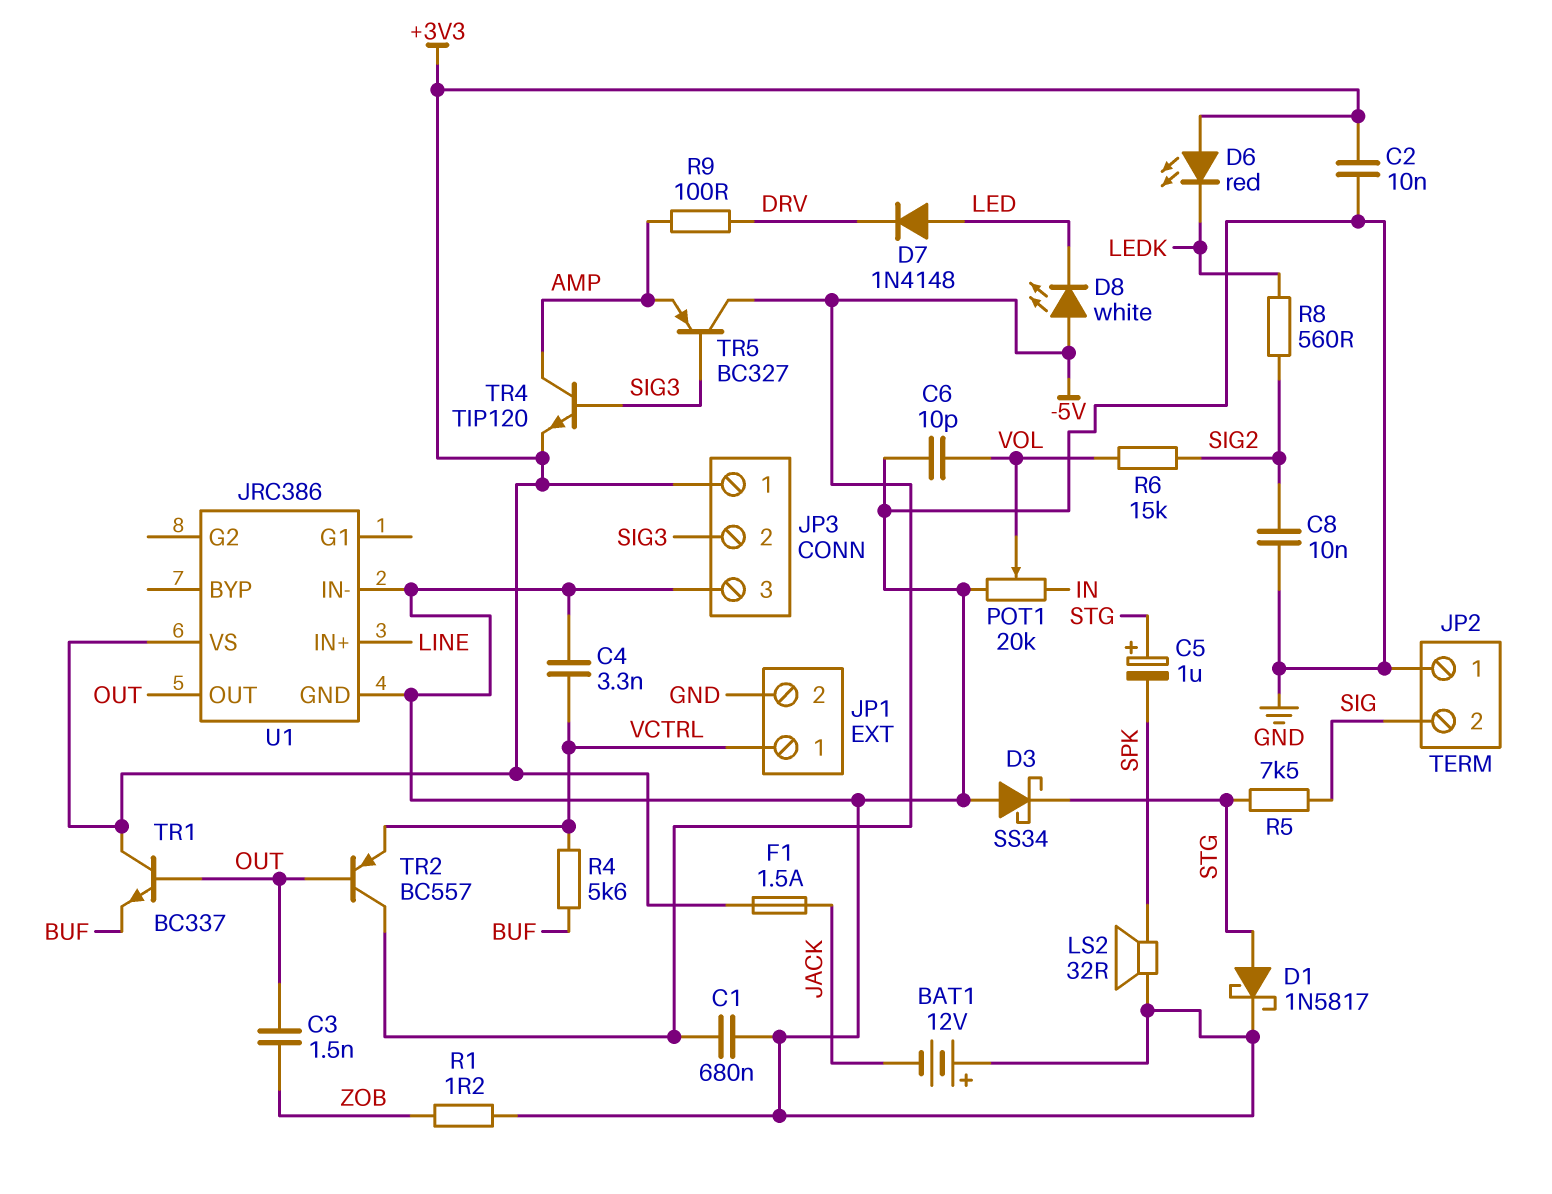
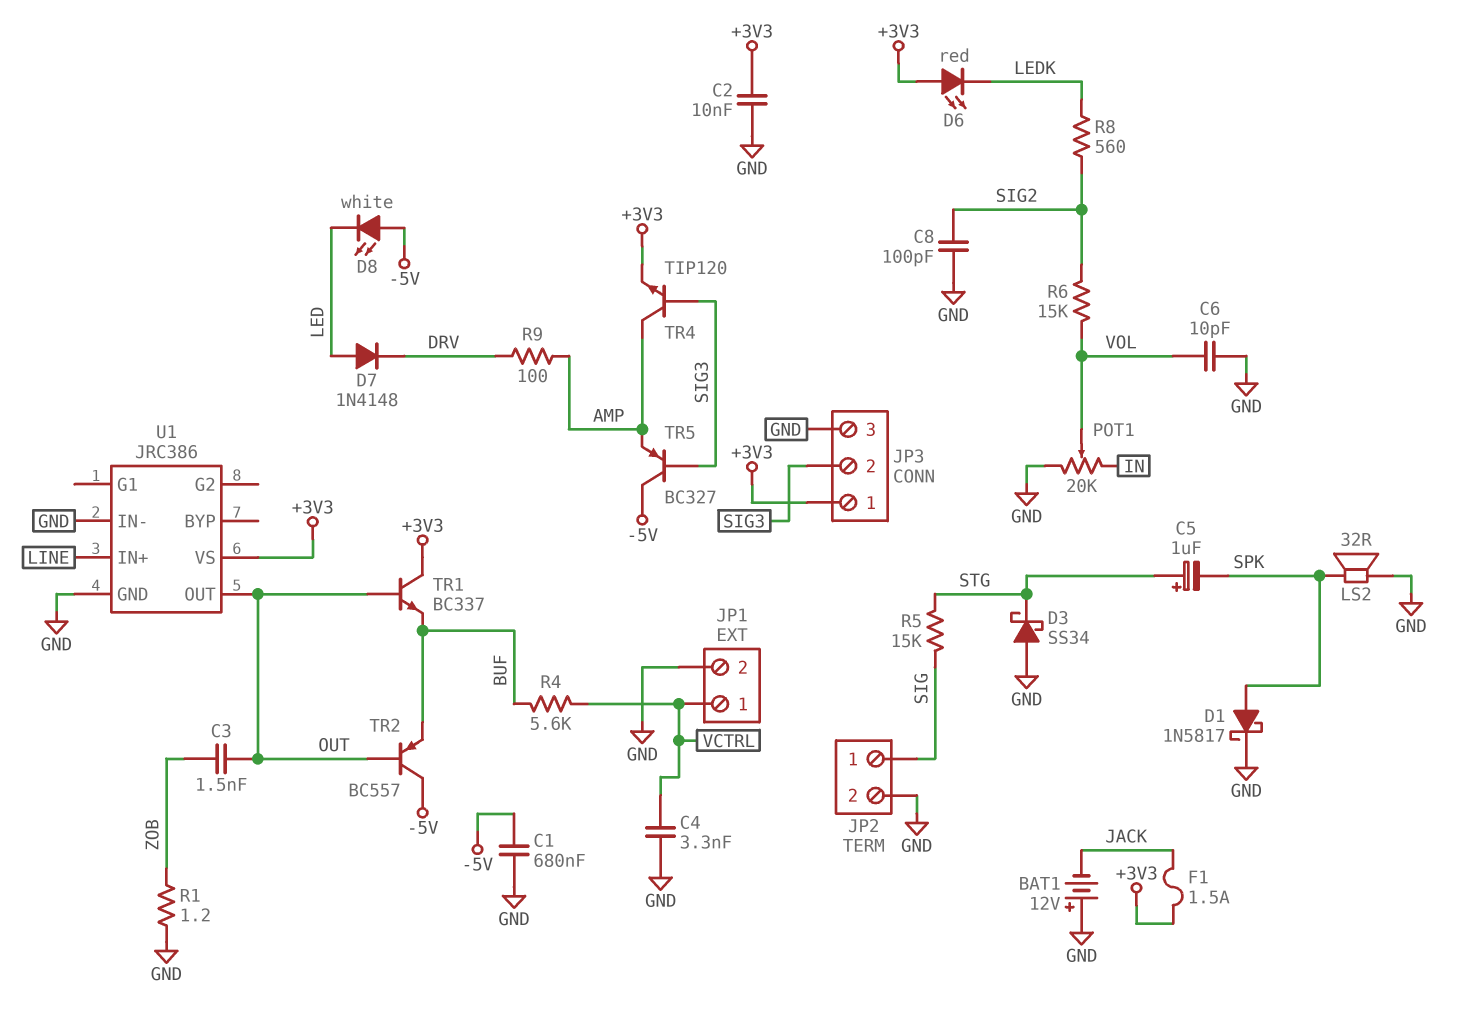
C8: 10nF (GND, SIG2) -> 100pF (GND, SIG2)
D1: schottky 1N5817 (A STG, K GND) -> schottky 1N5817 (A SPK, K GND)
JP2 pin 1: GND -> SIG
JP2 pin 2: SIG -> GND
R5: 7.5k (SIG, STG) -> 15k (SIG, STG)
TR2: PNP BC557 (B OUT, C -5V, E VCTRL) -> PNP BC557 (B OUT, C -5V, E BUF)

